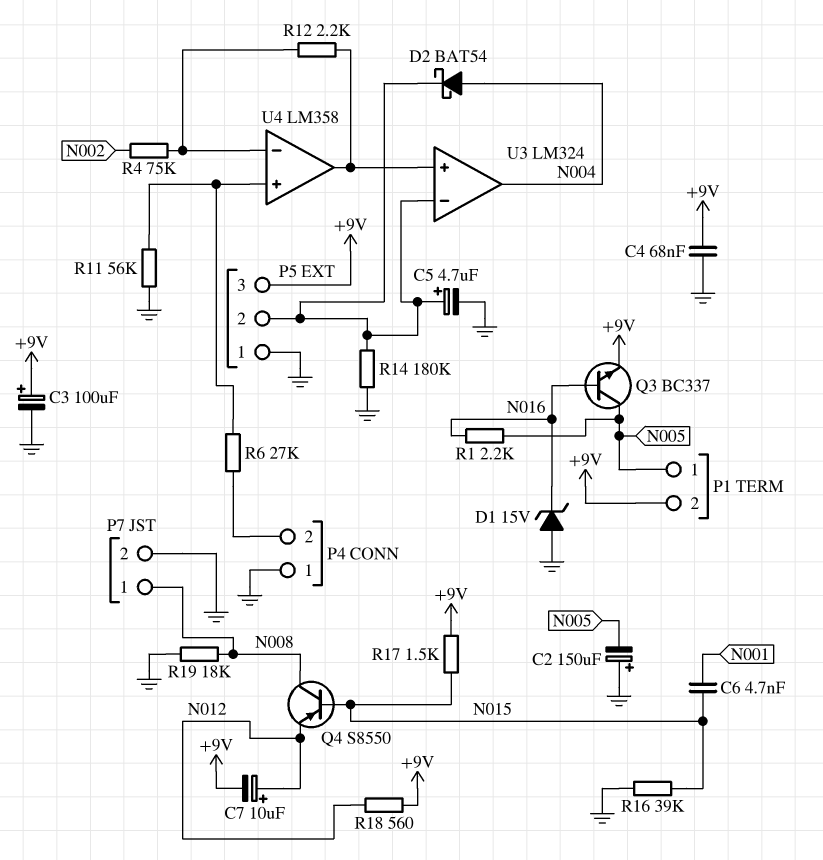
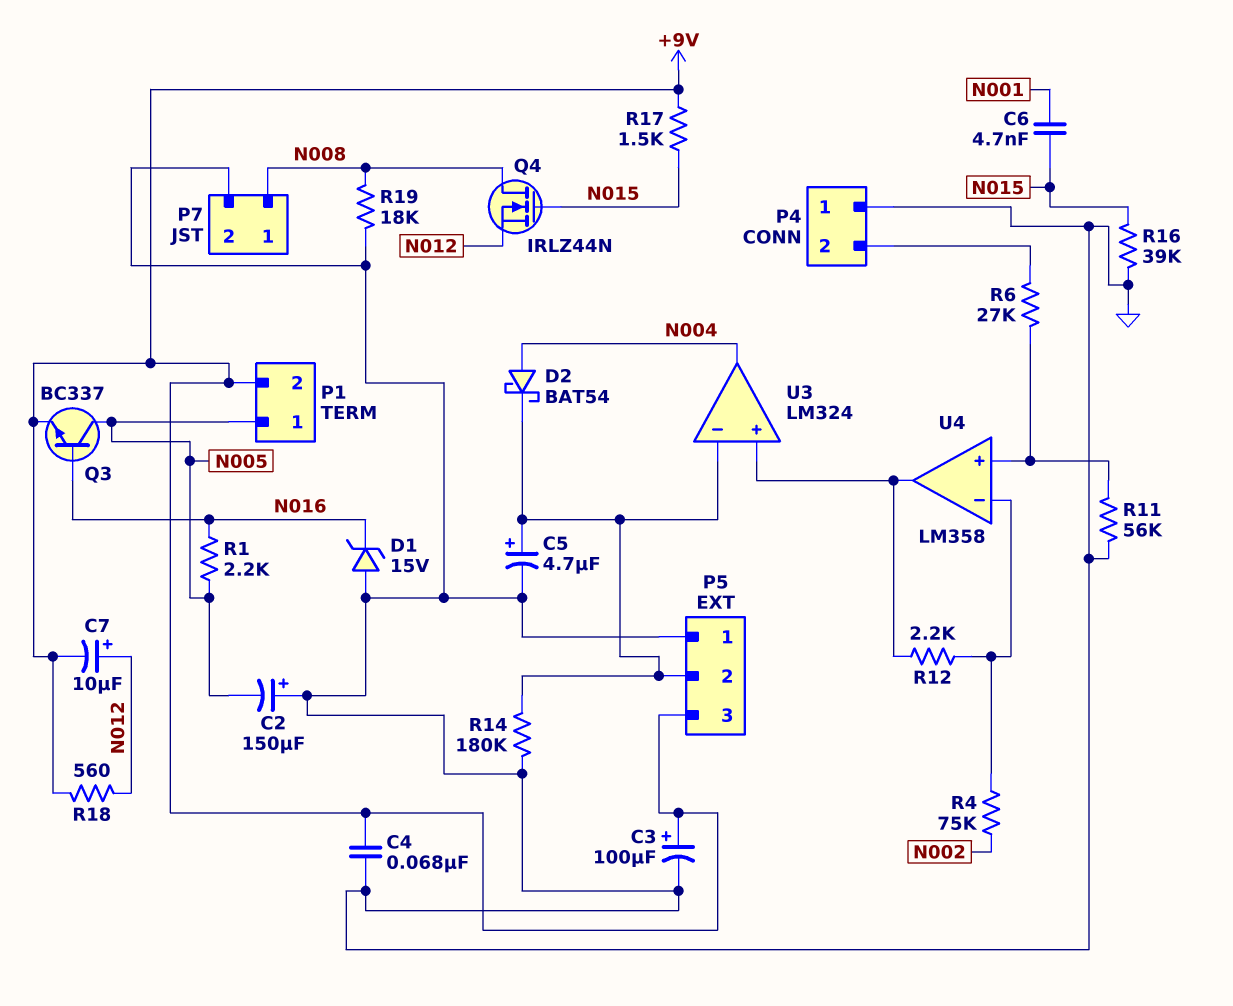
Q4: PNP S8550 (B N015, C N008, E N012) -> NMOS IRLZ44N (G N015, D N008, S N012)

